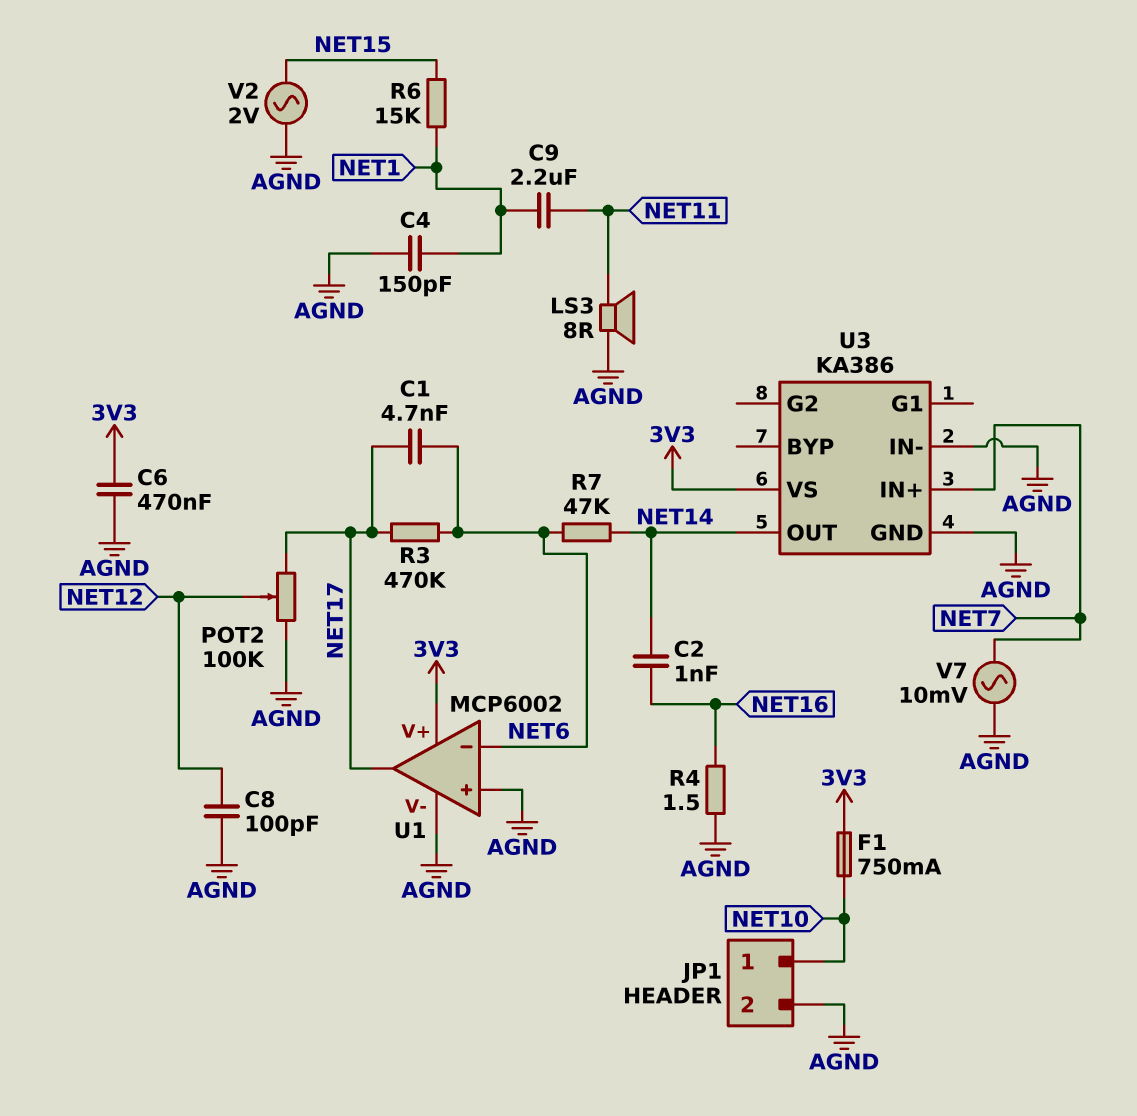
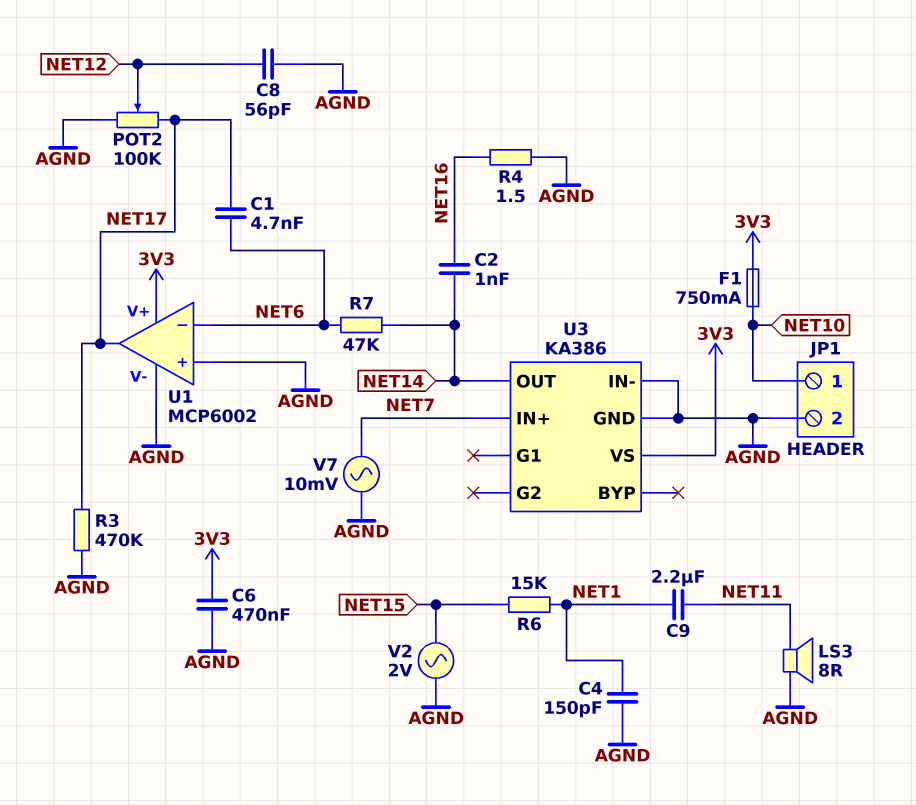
C8: 100pF (AGND, NET12) -> 56pF (AGND, NET12)
R3: 470k (NET6, NET17) -> 470k (AGND, NET17)

